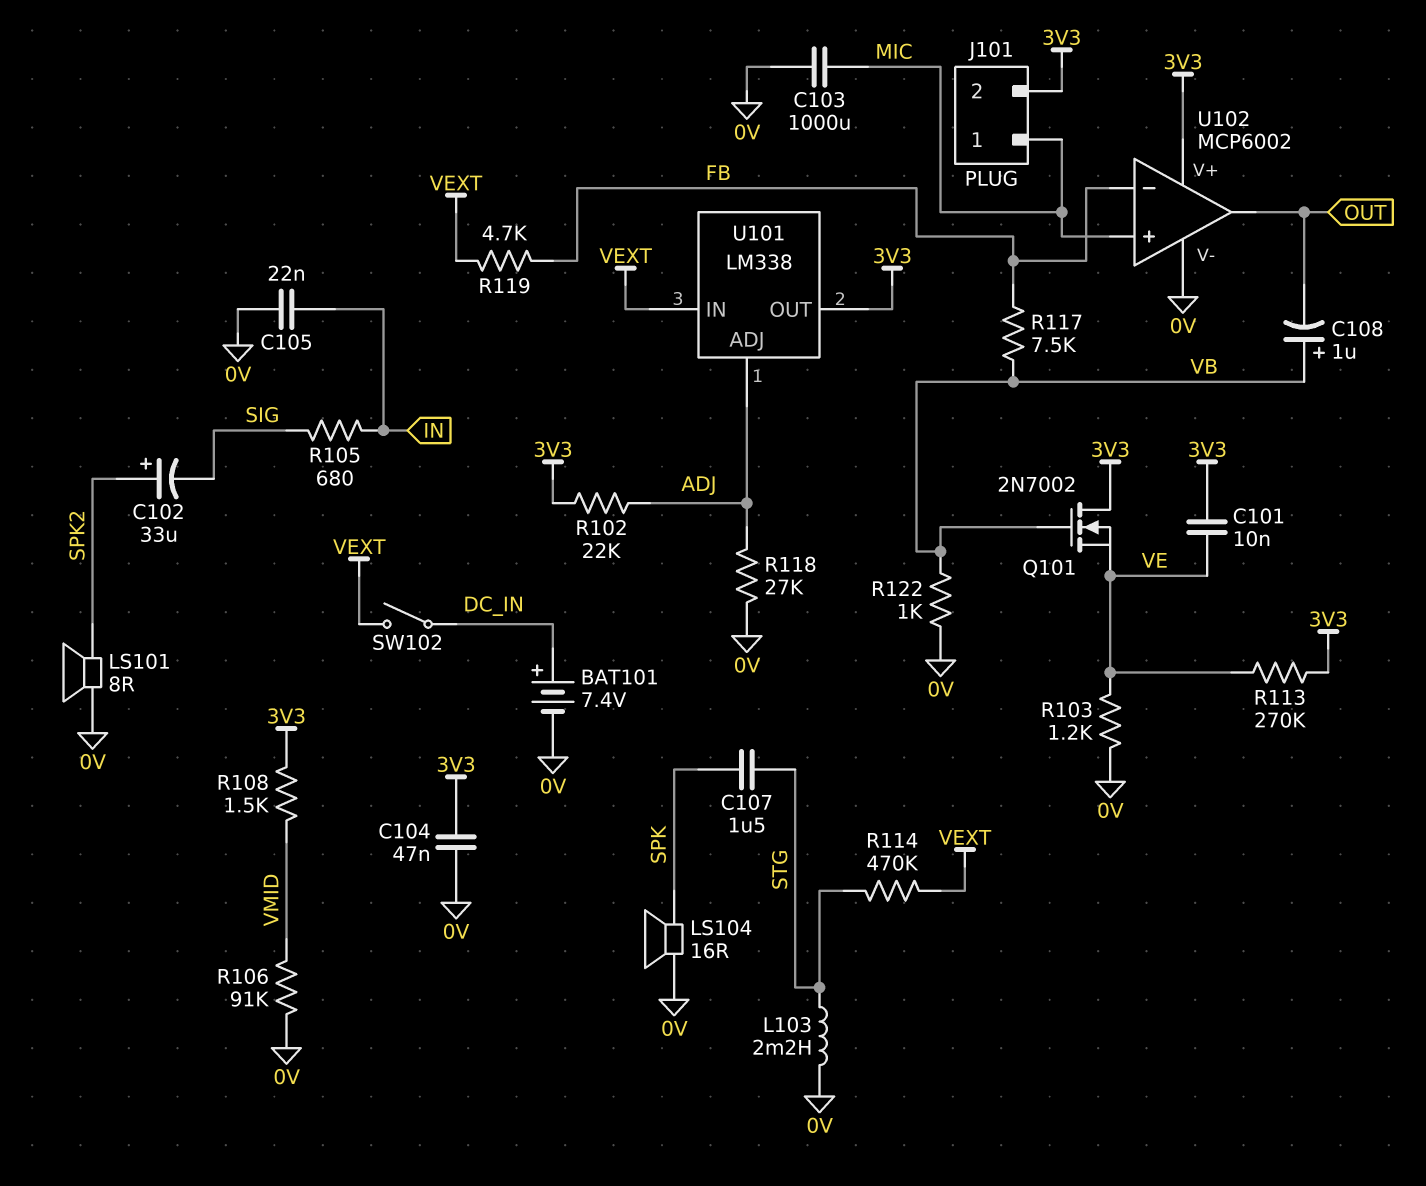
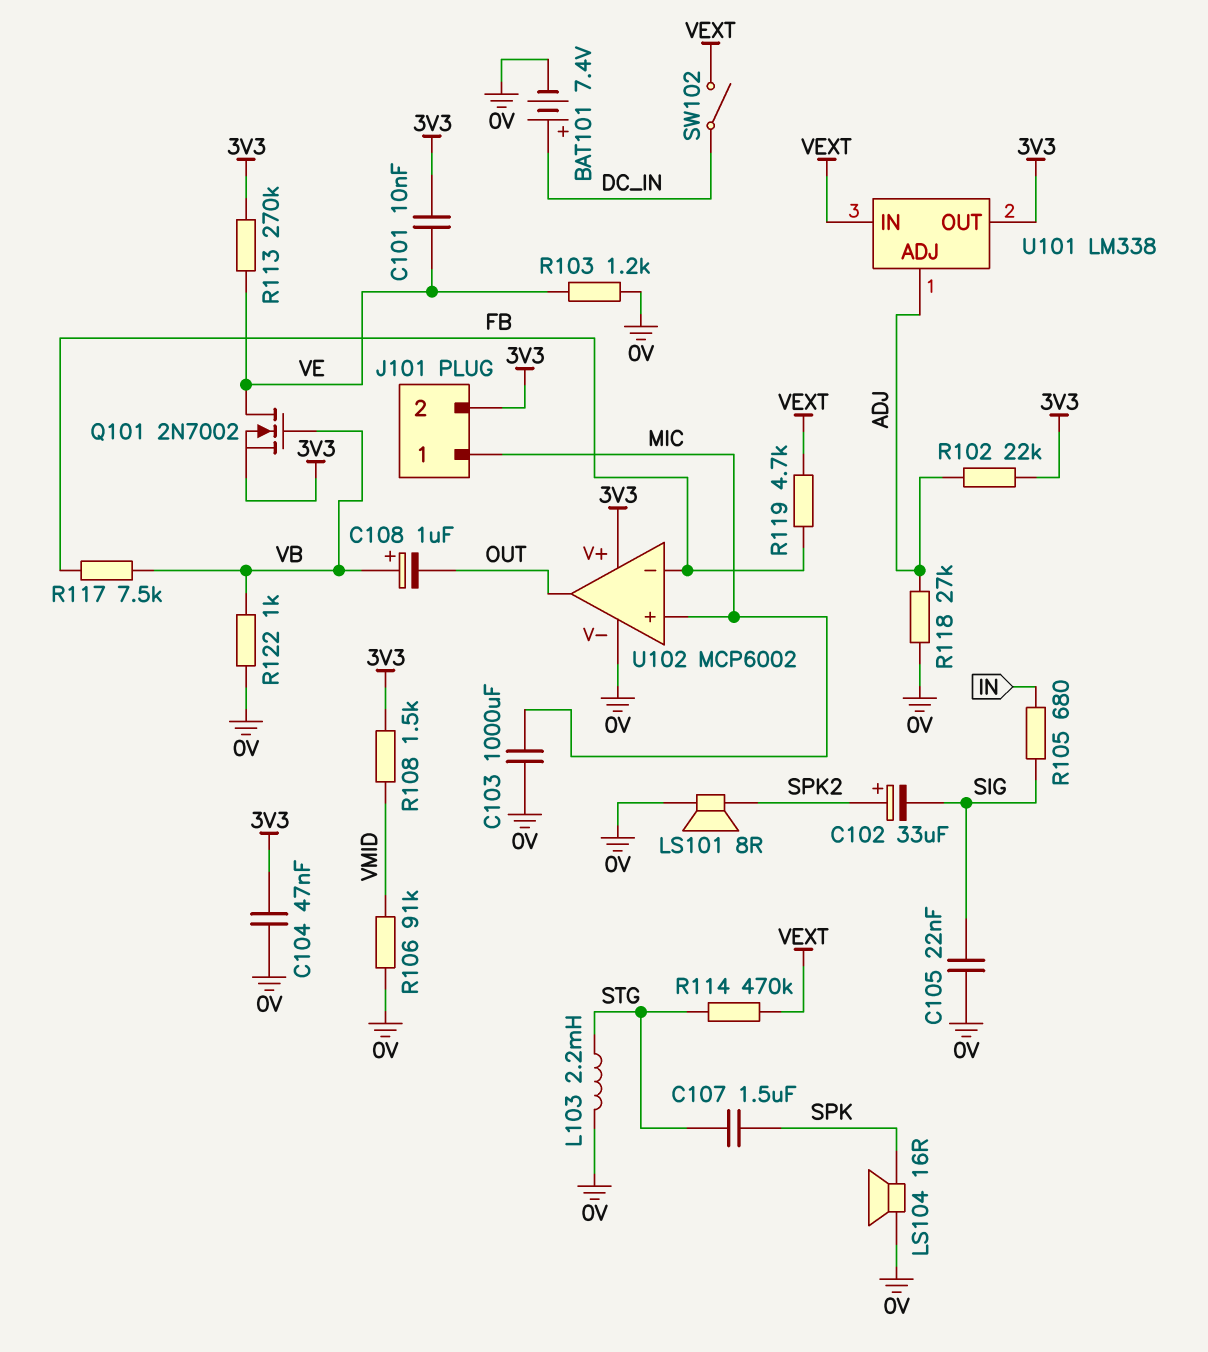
C105: 22nF (0V, IN) -> 22nF (0V, SIG)
Q101: NMOS 2N7002 (G VB, D 3V3, S VE) -> NMOS 2N7002 (G VB, D VE, S 3V3)

